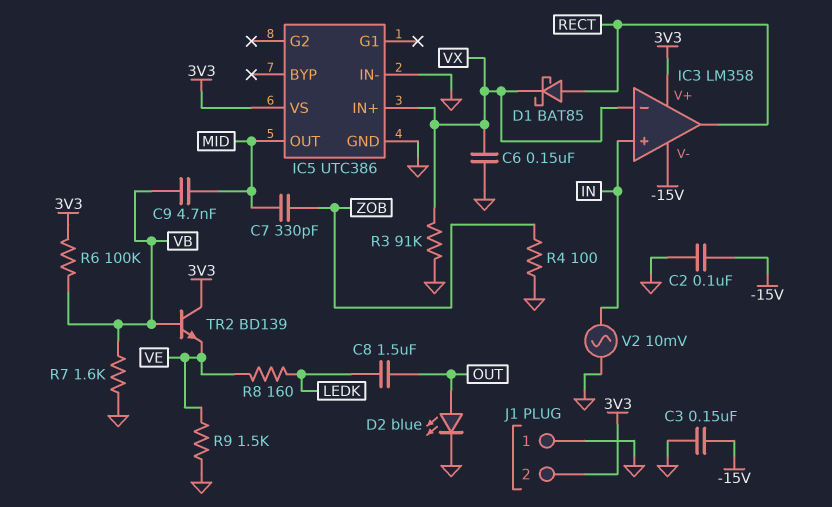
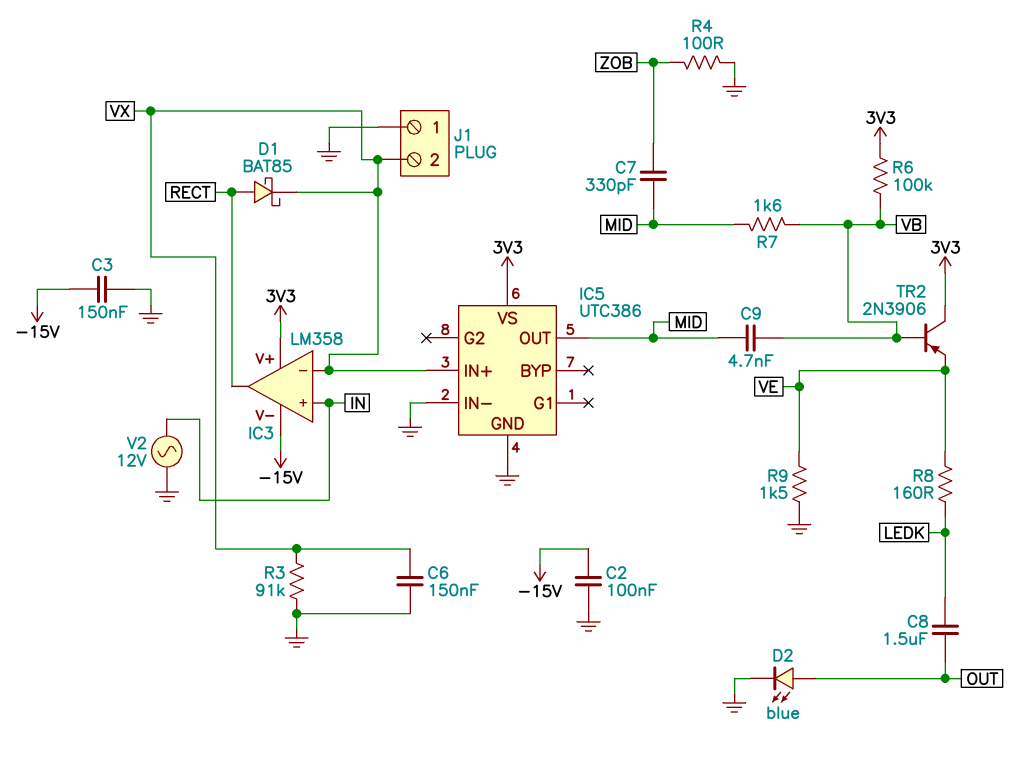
J1 pin 2: 3V3 -> VX
R7: 1.6k (GND, VB) -> 1.6k (MID, VB)
TR2: NPN BD139 (B VB, C 3V3, E VE) -> PNP 2N3906 (B VB, C 3V3, E VE)
V2: AC 10mV (GND, IN) -> AC 12V (GND, IN)

